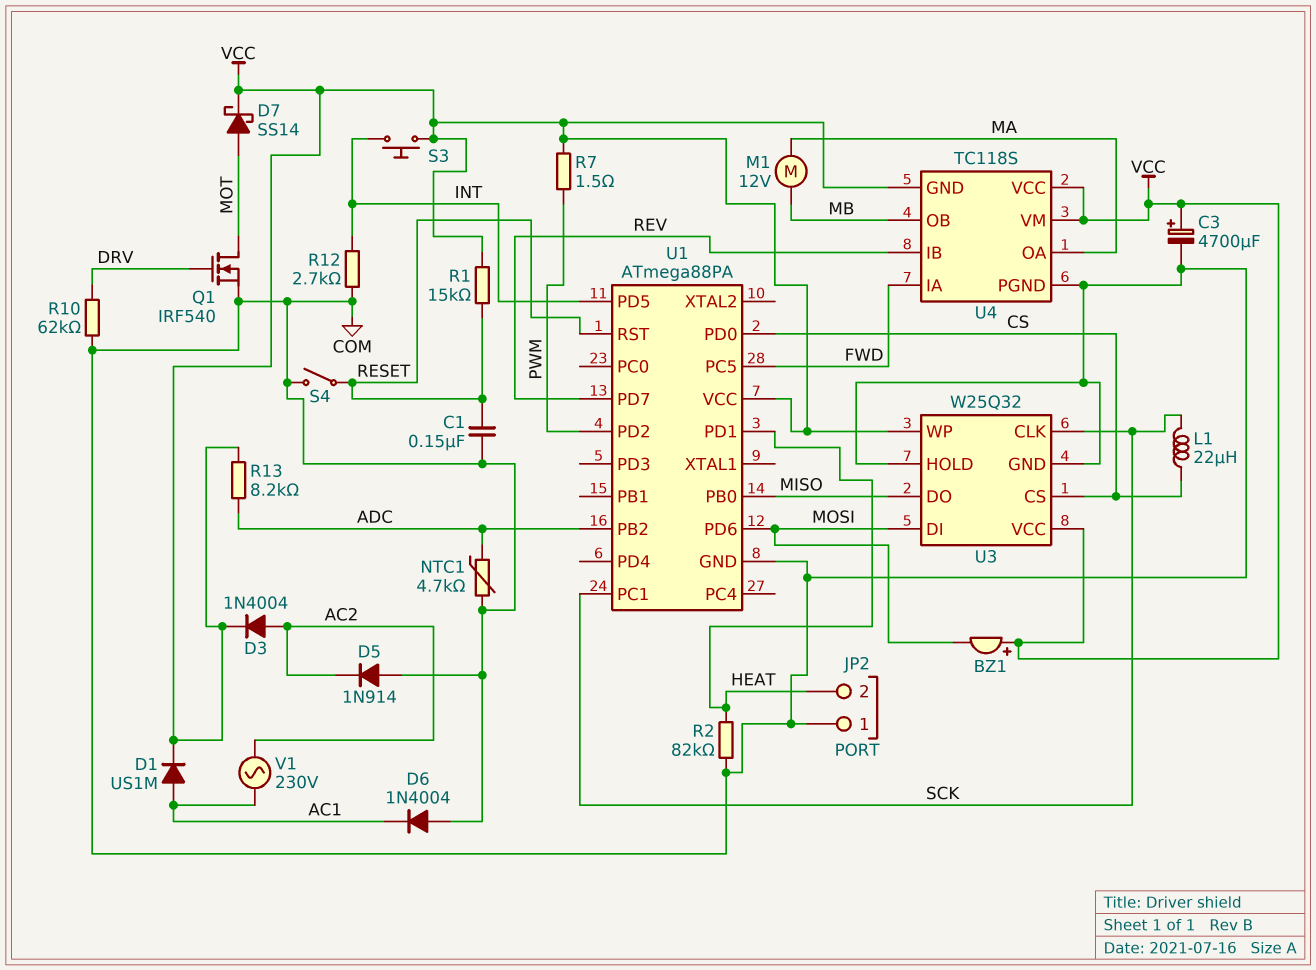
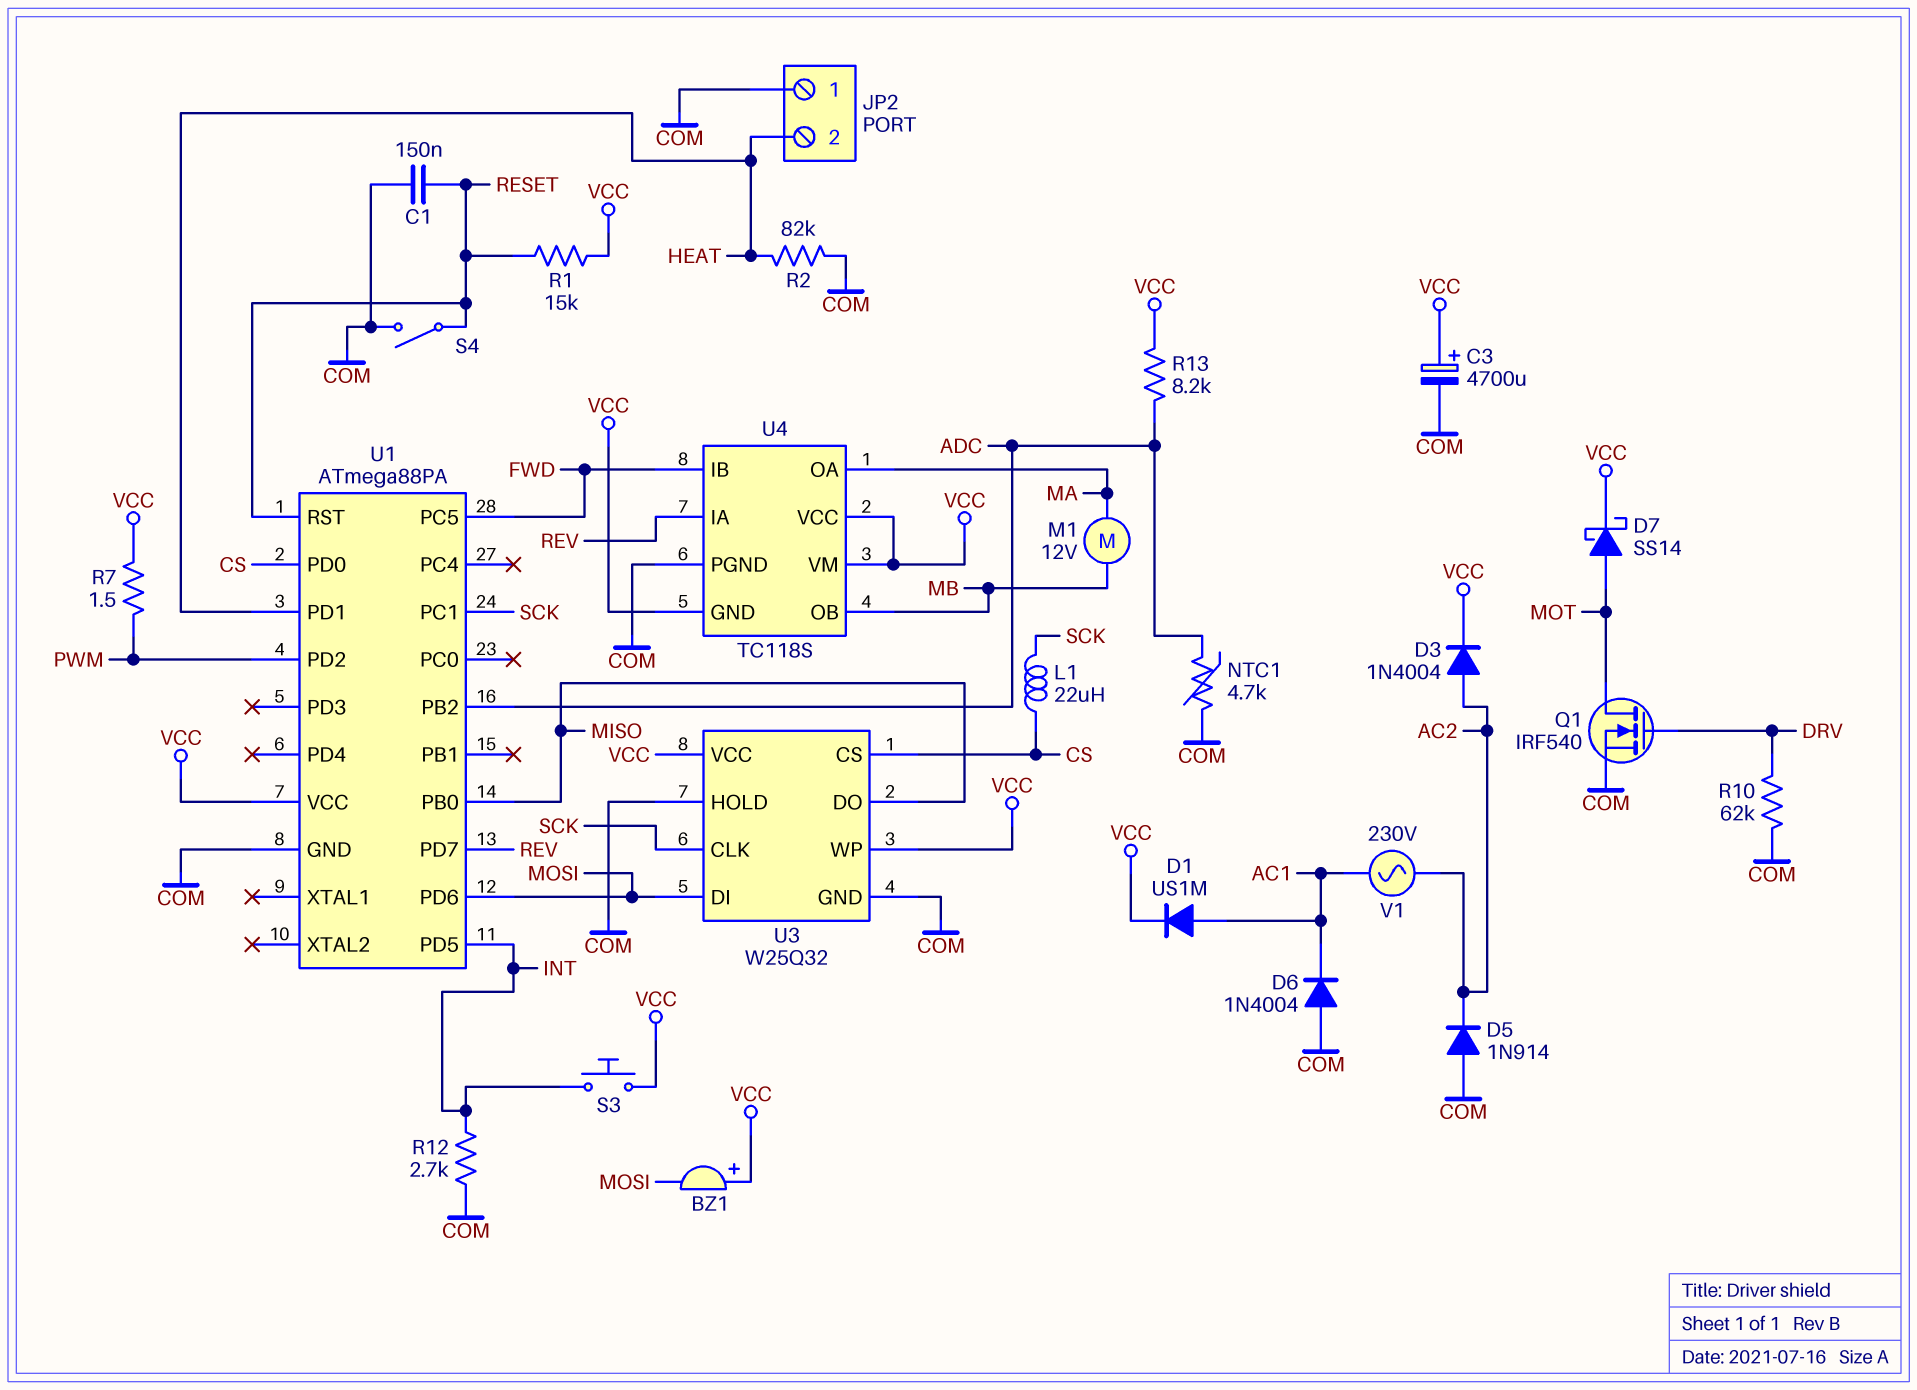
U4 pin IA: FWD -> REV
U4 pin IB: REV -> FWD

